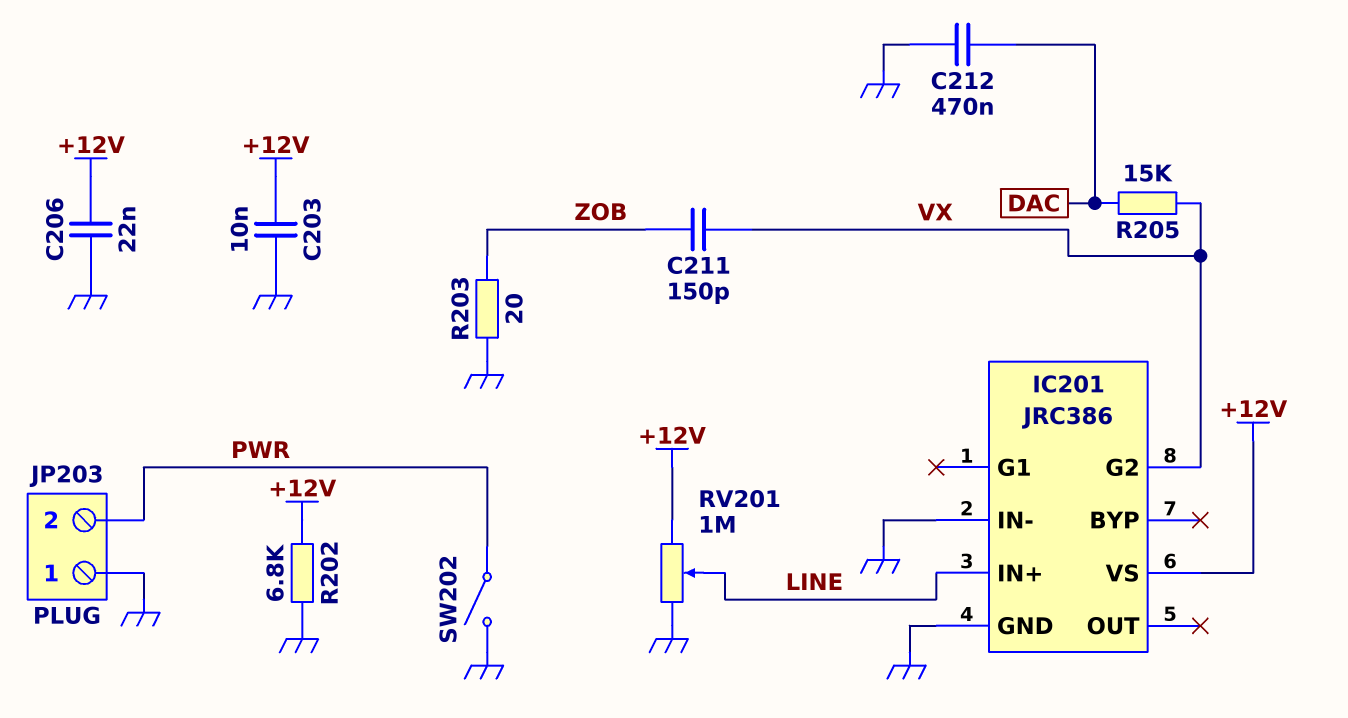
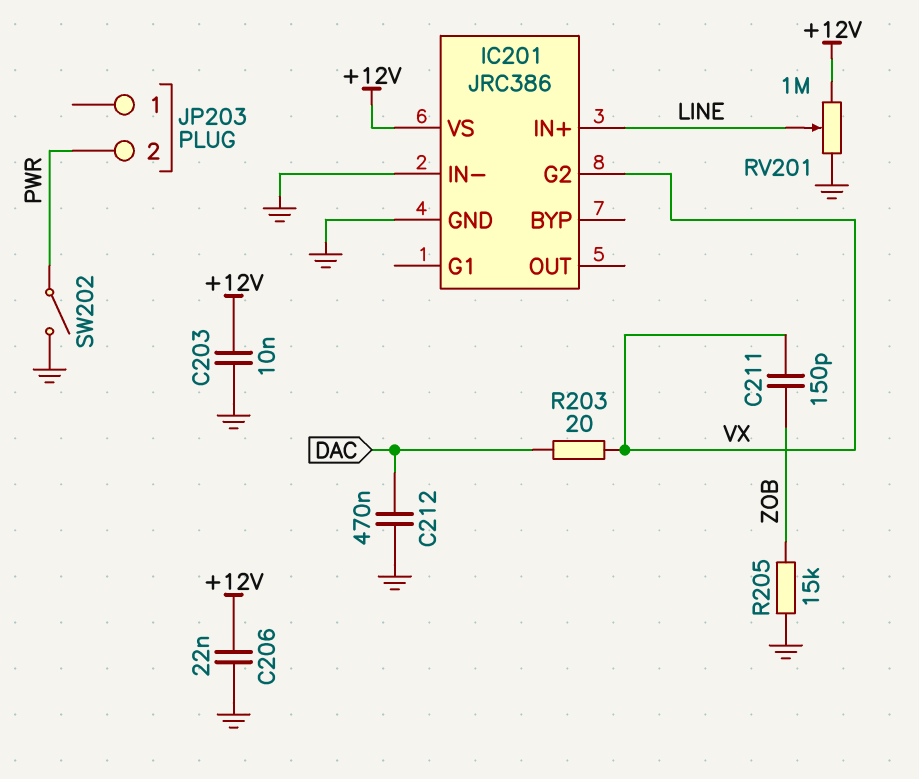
JP203 pin 1: GND -> none
R202: 6.8k (+12V, GND) -> none
R203: 20 (GND, ZOB) -> 20 (DAC, VX)
R205: 15k (DAC, VX) -> 15k (GND, ZOB)

